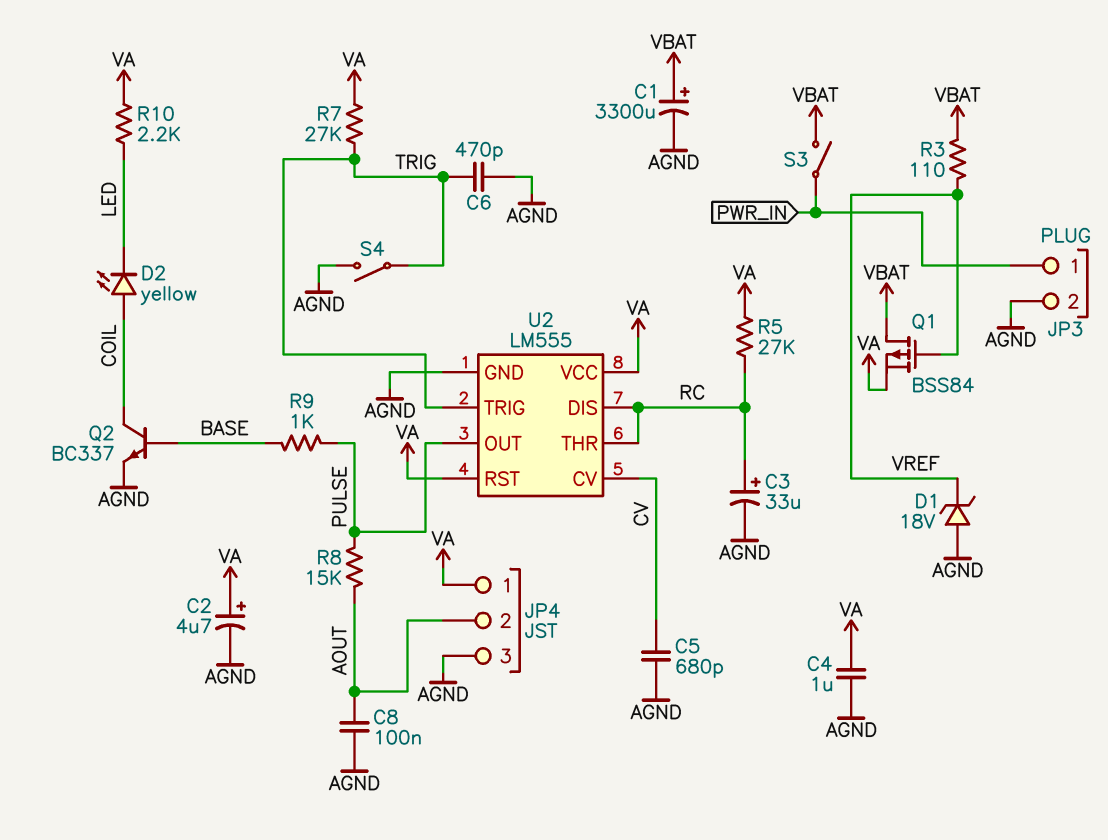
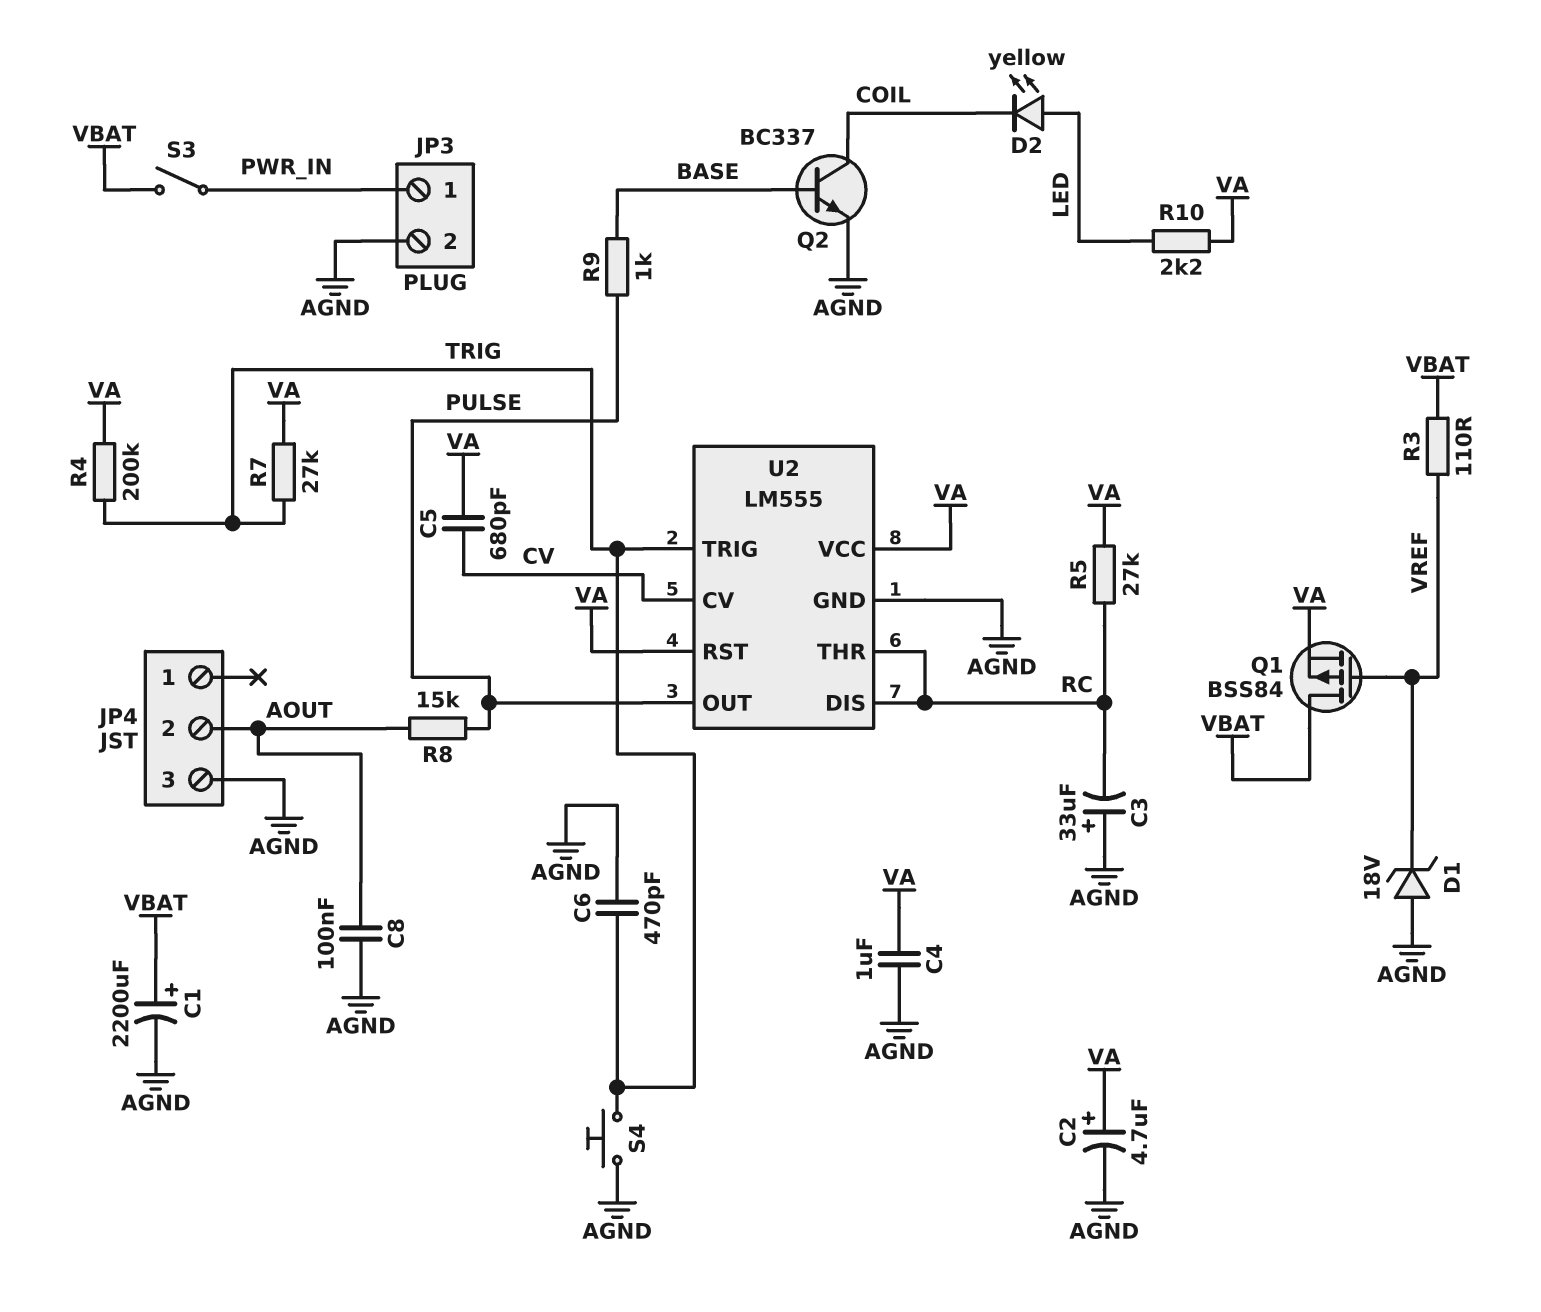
C1: 3300uF (plus VBAT, minus AGND) -> 2200uF (plus VBAT, minus AGND)
C3: 33uF (plus RC, minus AGND) -> 33uF (plus AGND, minus RC)
C5: 680pF (AGND, CV) -> 680pF (CV, VA)
D2: LED yellow (A COIL, K LED) -> LED yellow (A LED, K COIL)
JP4 pin 1: VA -> none
R4: none -> 200k (TRIG, VA)
S4: switch (AGND, TRIG) -> button (AGND, TRIG)

